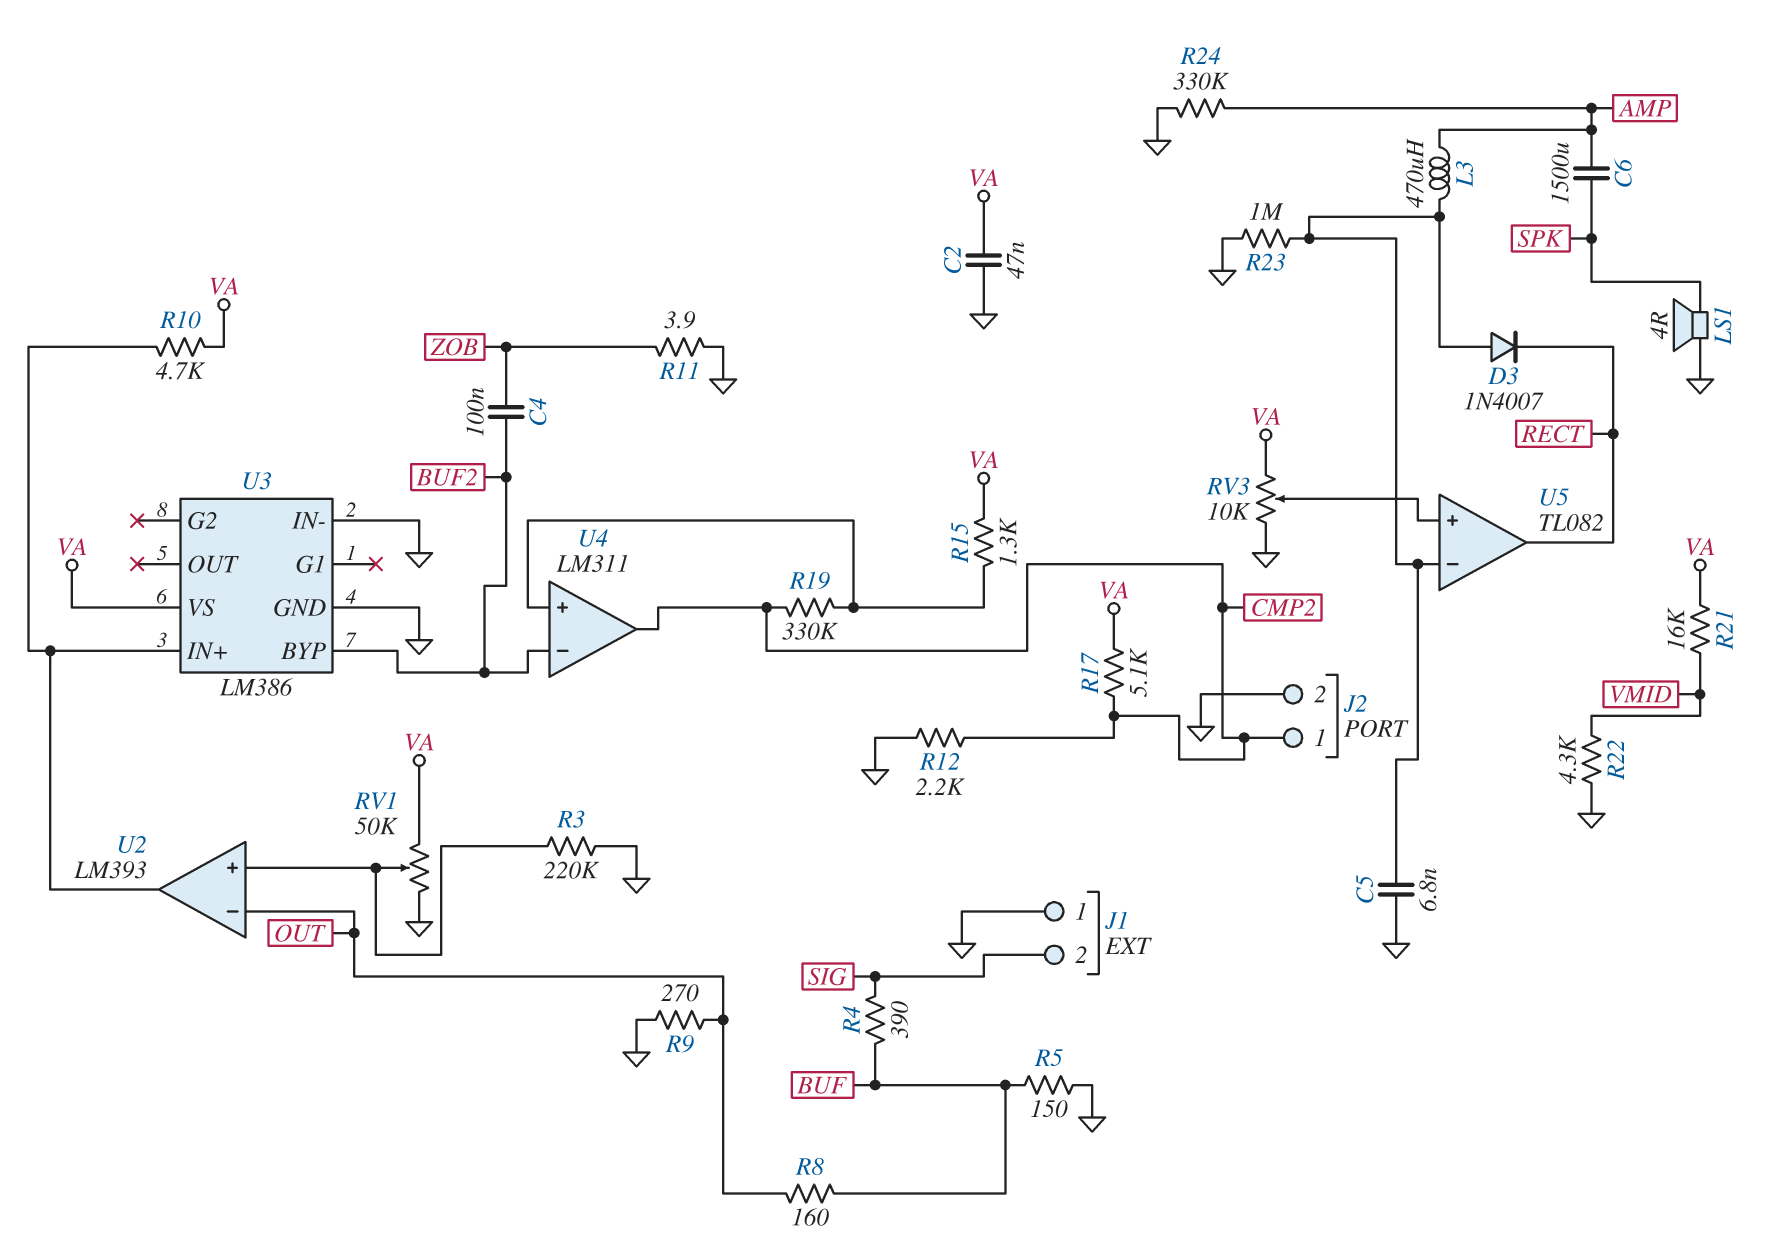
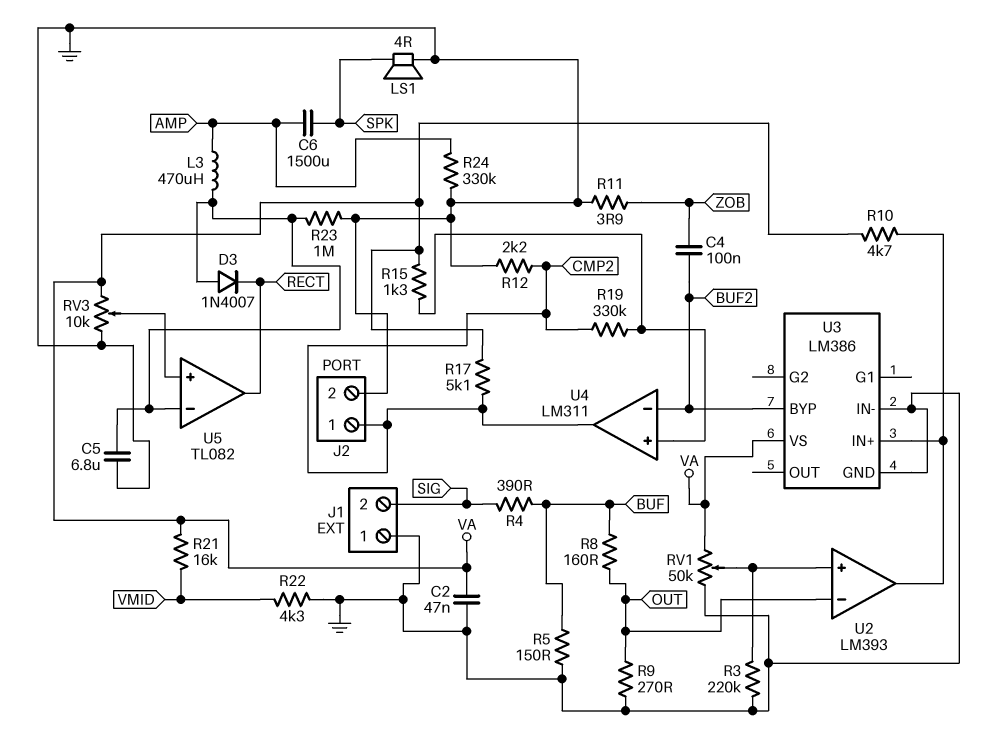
C5: 6.8nF (GND, U5/in-) -> 6.8uF (GND, U5/in-)

